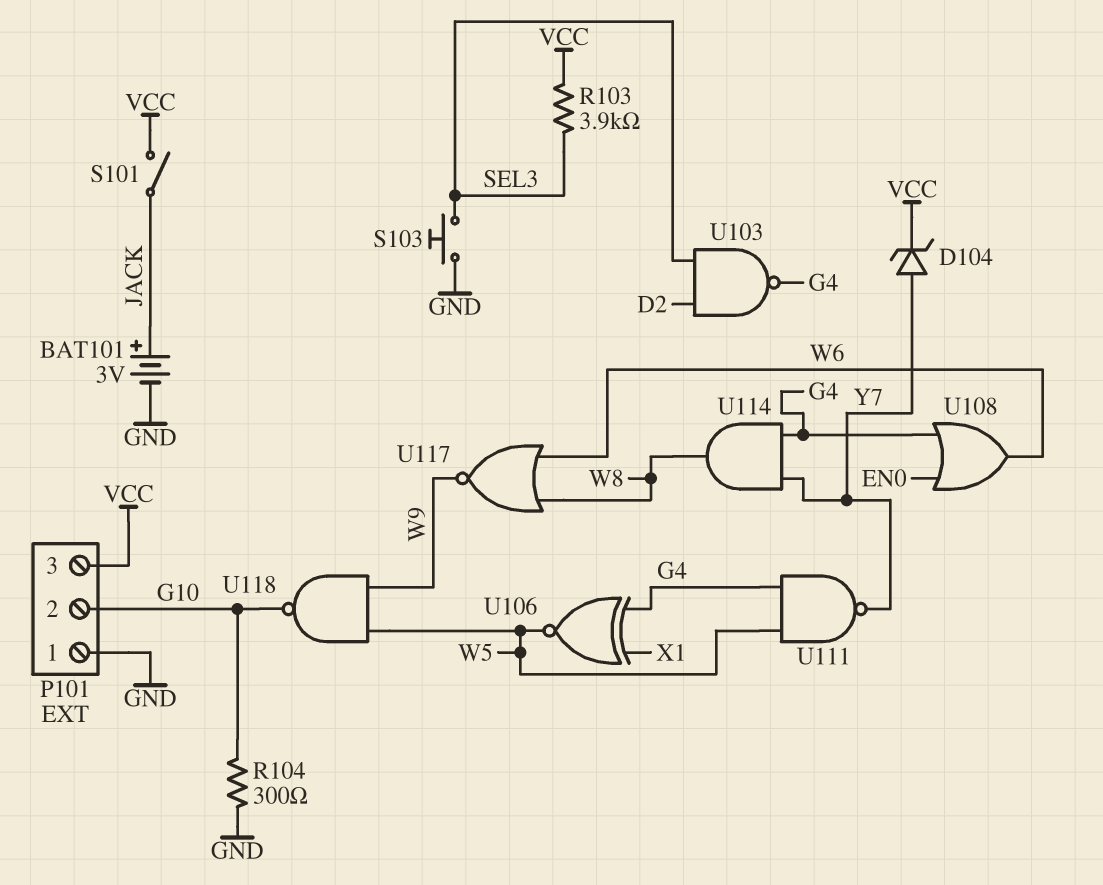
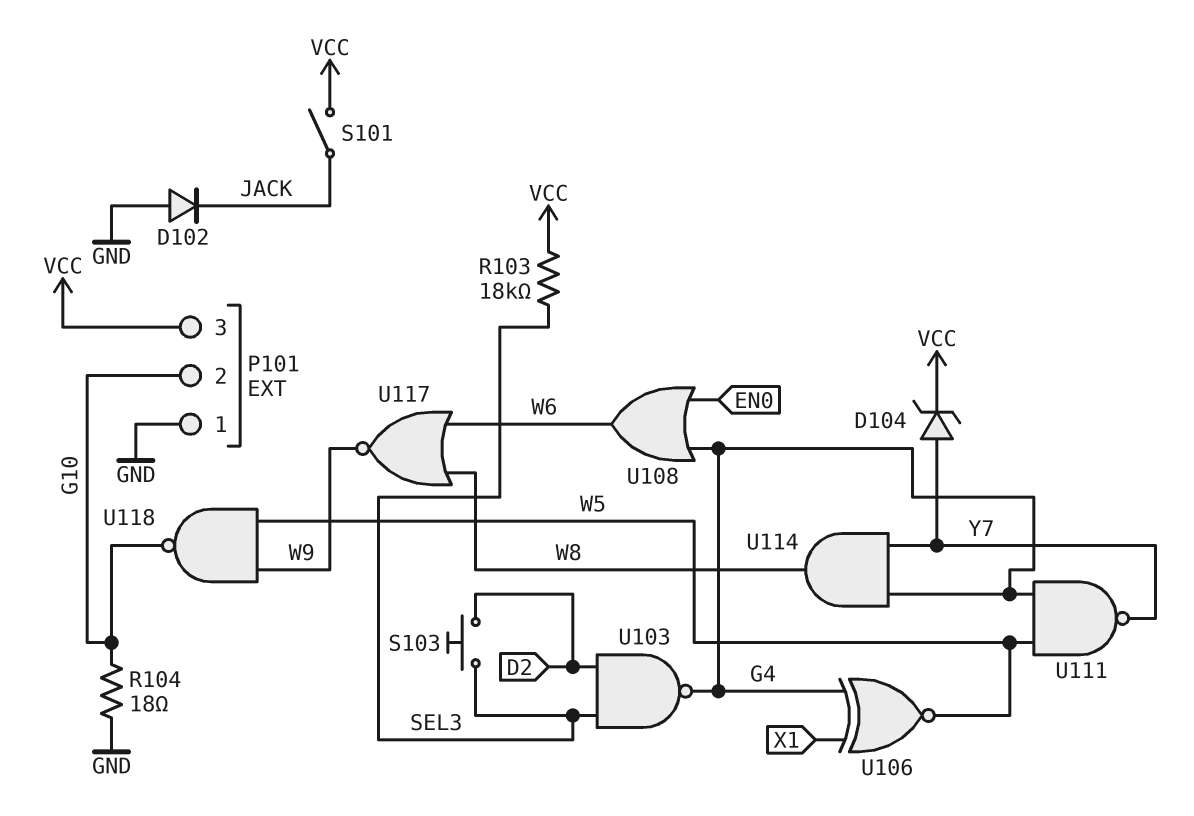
BAT101: 3V (plus JACK, minus GND) -> none
D102: none -> diode (A GND, K JACK)
R103: 3.9k (SEL3, VCC) -> 18k (SEL3, VCC)
R104: 300 (G10, GND) -> 18 (G10, GND)
S103: button (GND, SEL3) -> button (D2, SEL3)

